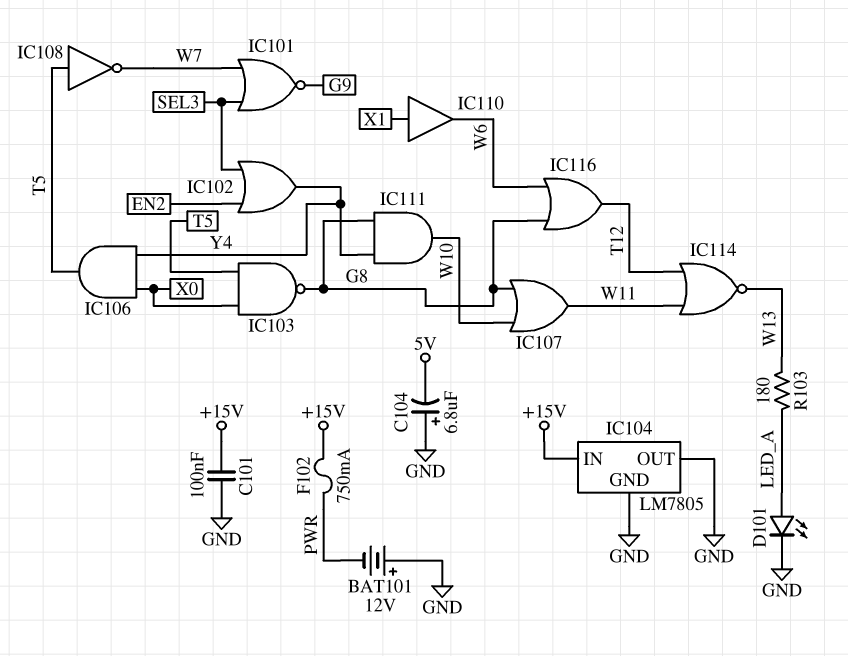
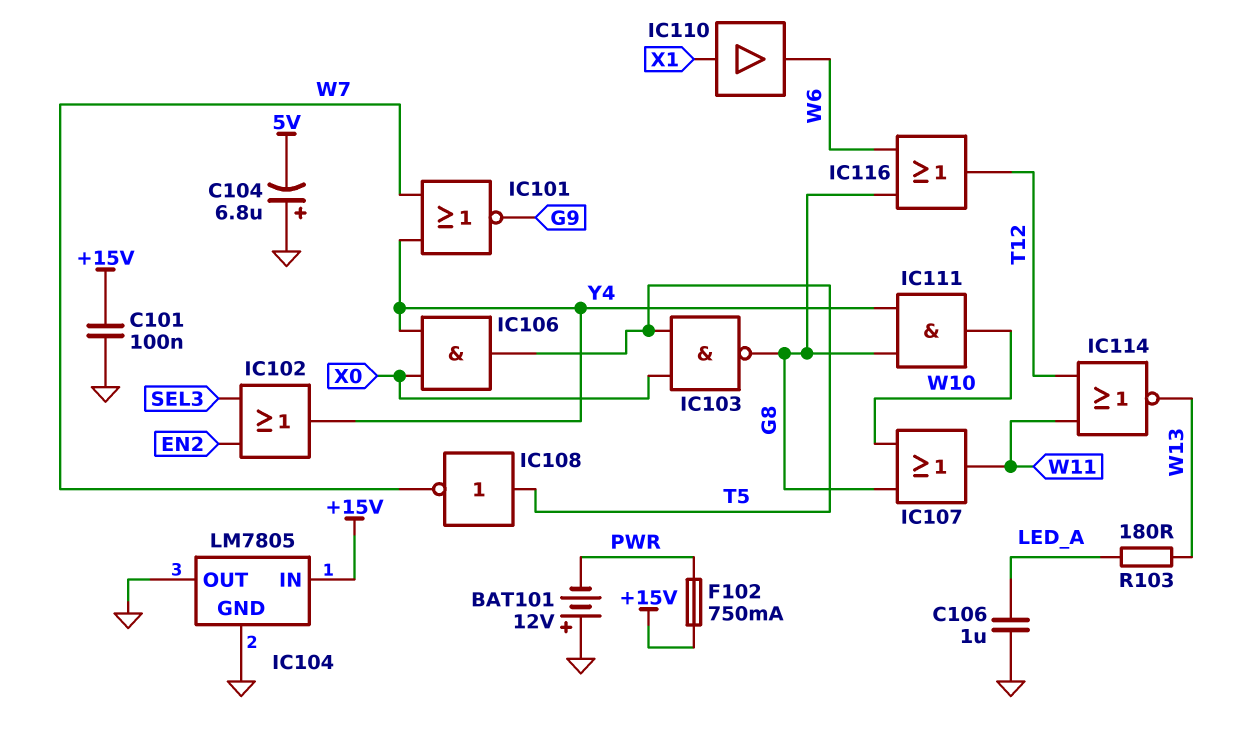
C106: none -> 1uF (GND, LED_A)
D101: LED (A LED_A, K GND) -> none
IC101: NOR (in SEL3, in W7, out G9) -> NOR (in W7, in Y4, out G9)

